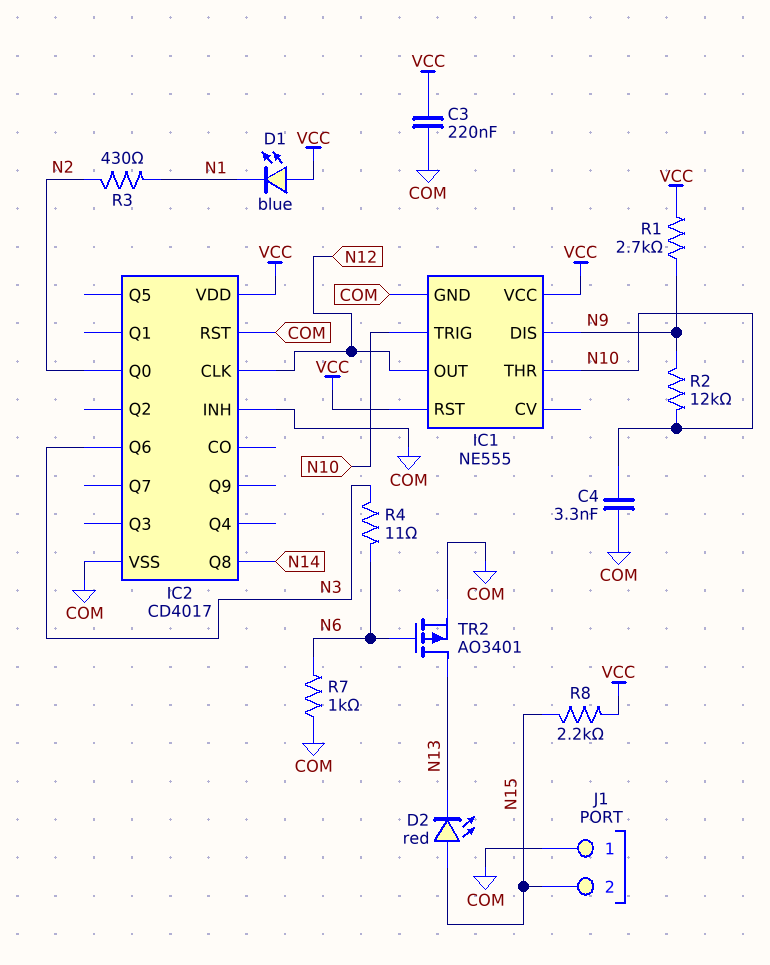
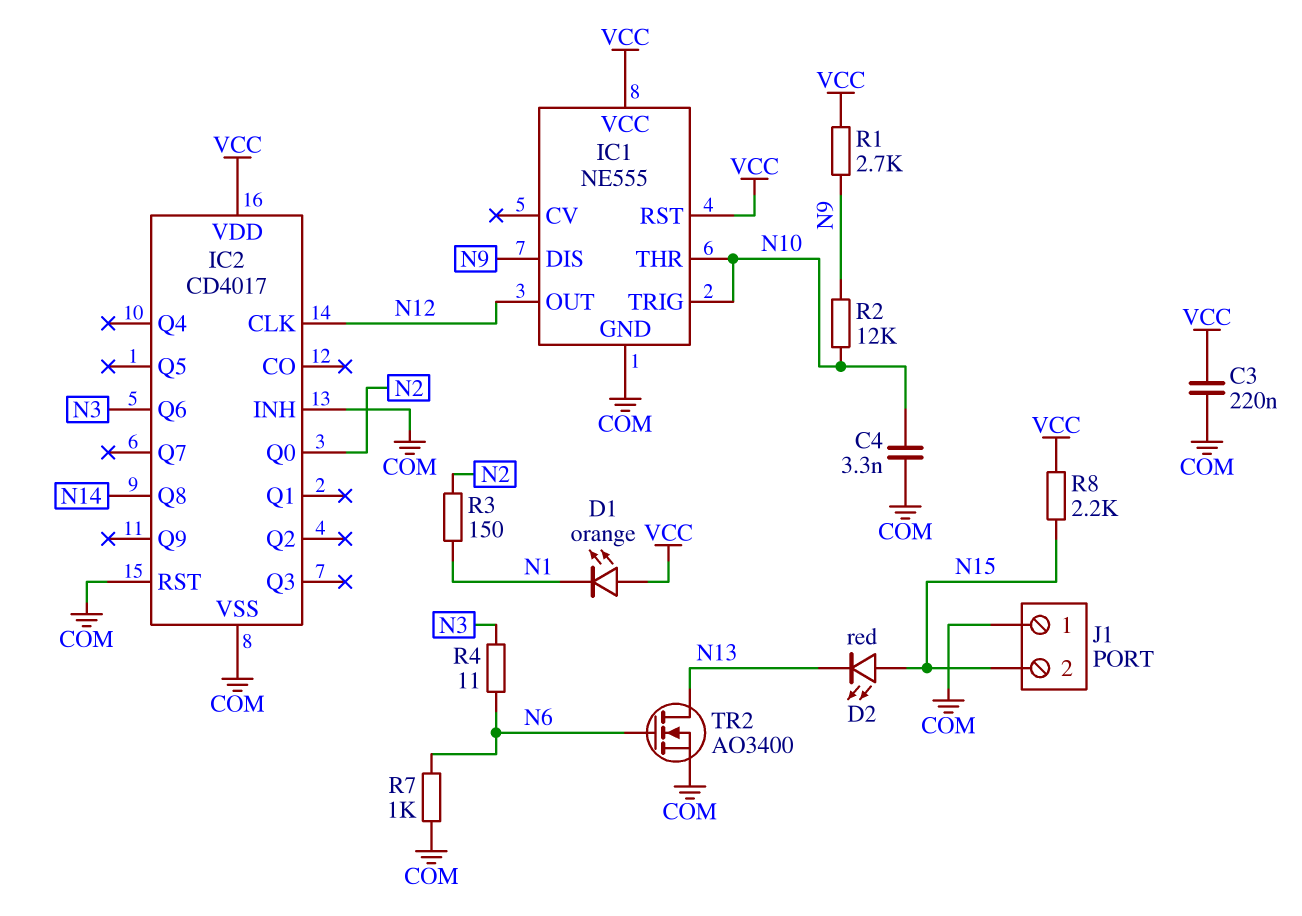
D1: LED blue (A VCC, K N1) -> LED orange (A VCC, K N1)
R3: 430 (N1, N2) -> 150 (N1, N2)
TR2: PMOS AO3401 (G N6, D N13, S COM) -> NMOS AO3400 (G N6, D N13, S COM)

